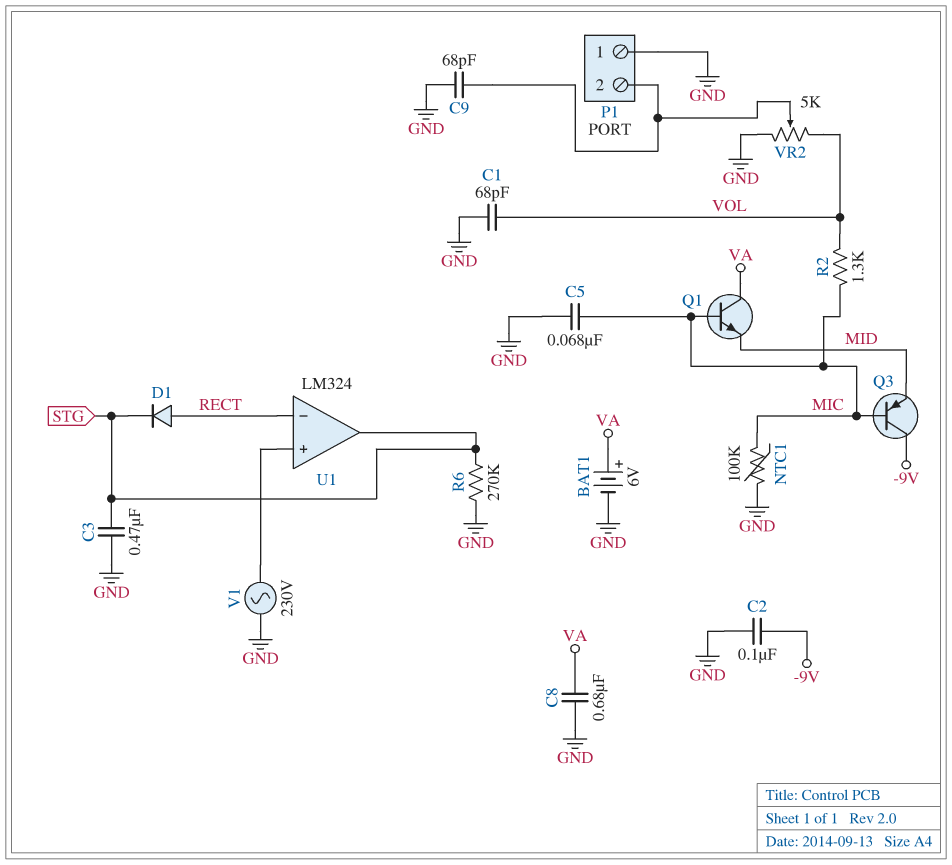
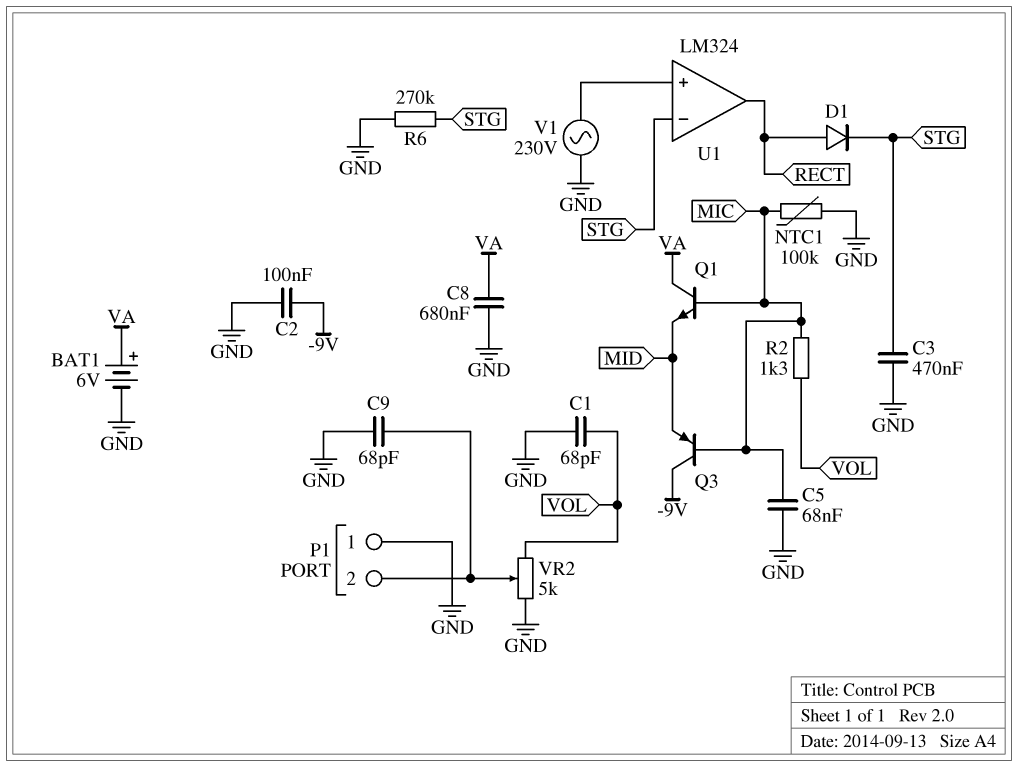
U1 pin in-: RECT -> STG
U1 pin out: STG -> RECT

